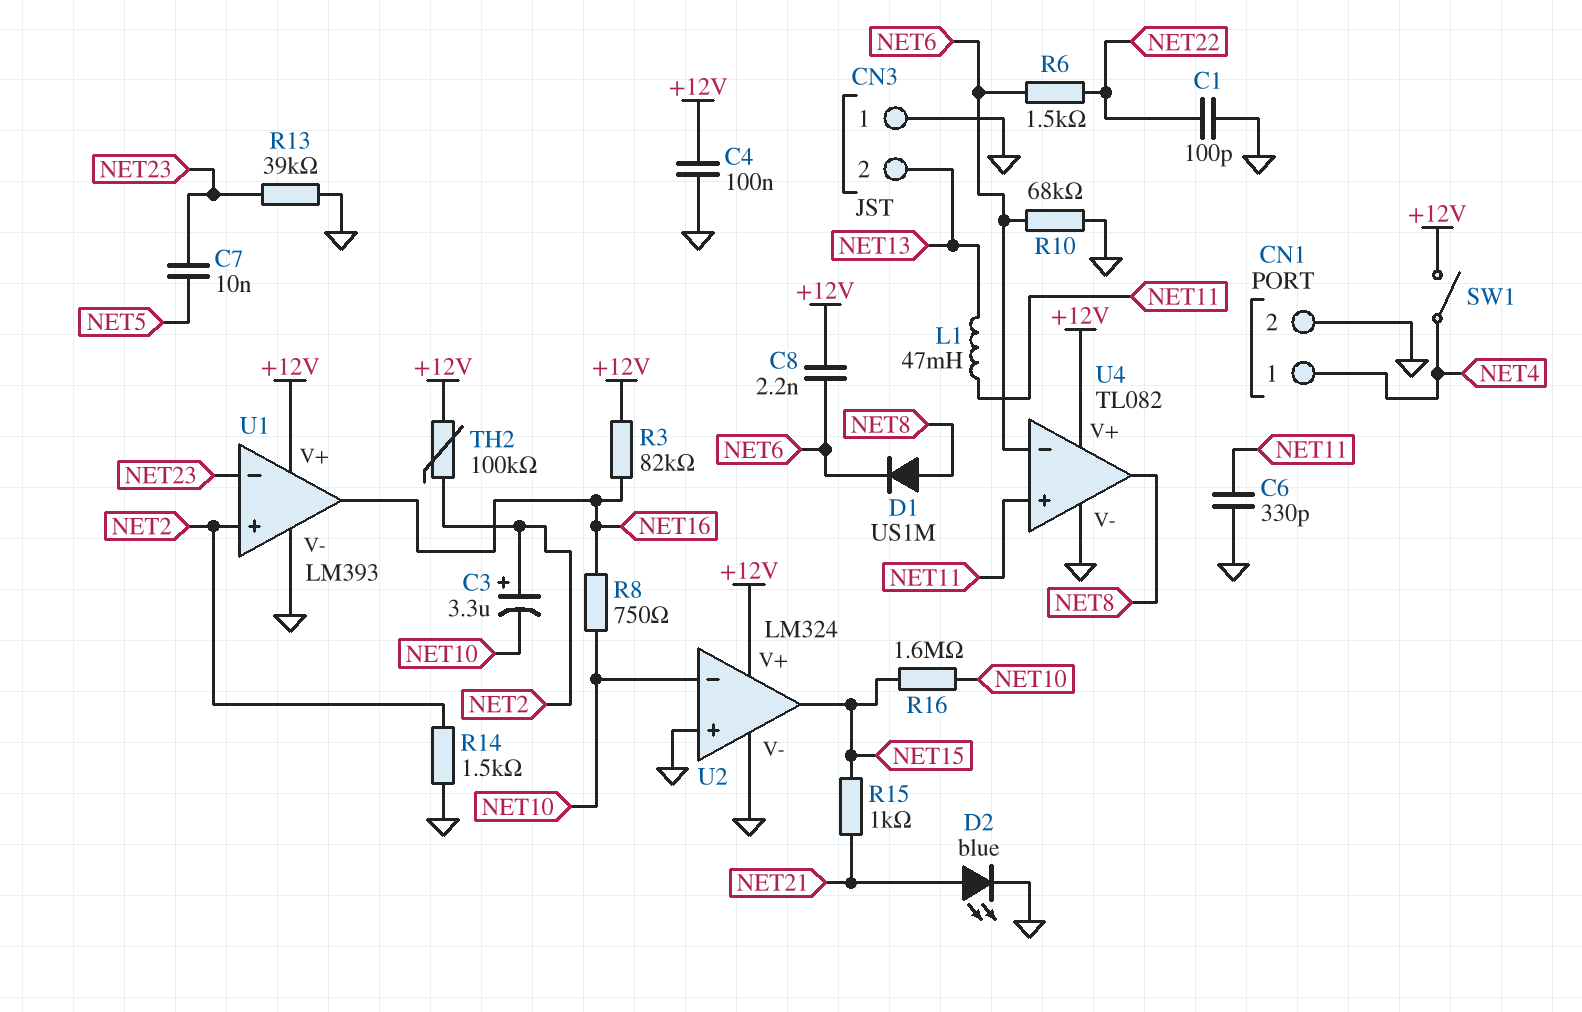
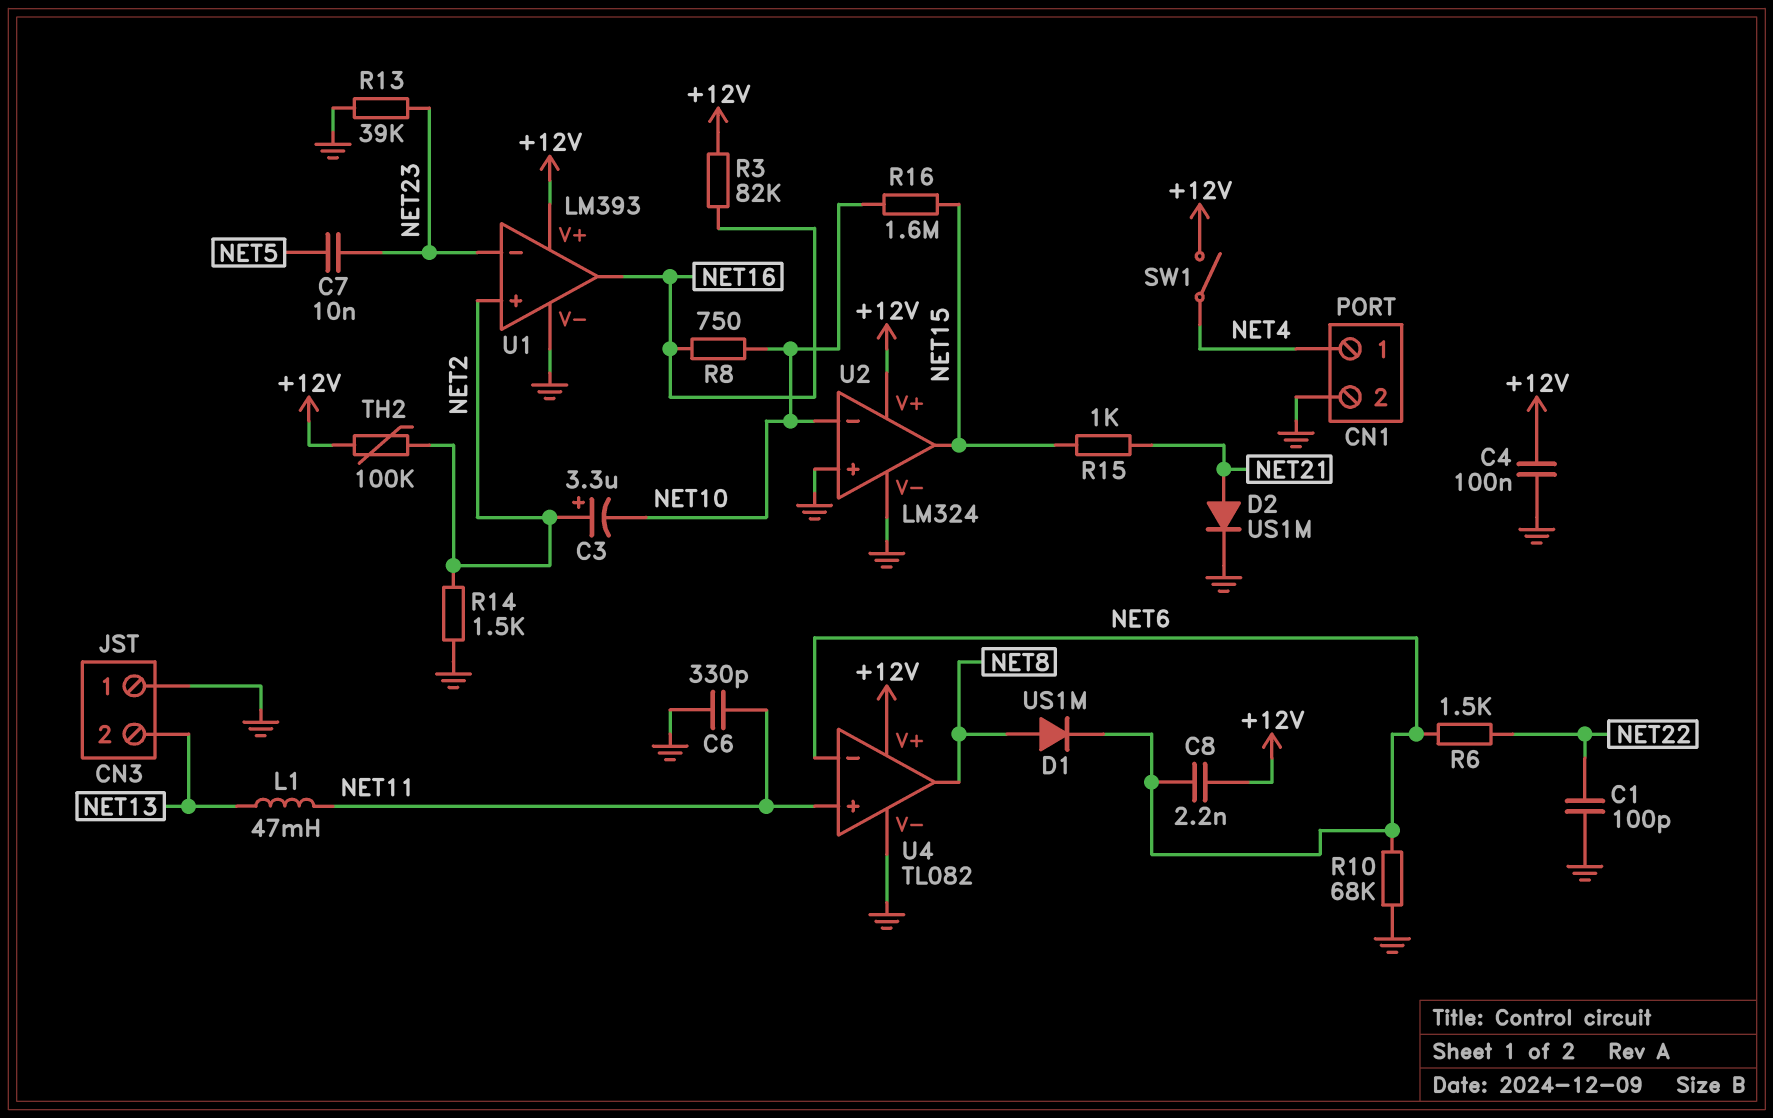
D2: LED blue (A NET21, K GND) -> diode US1M (A NET21, K GND)

